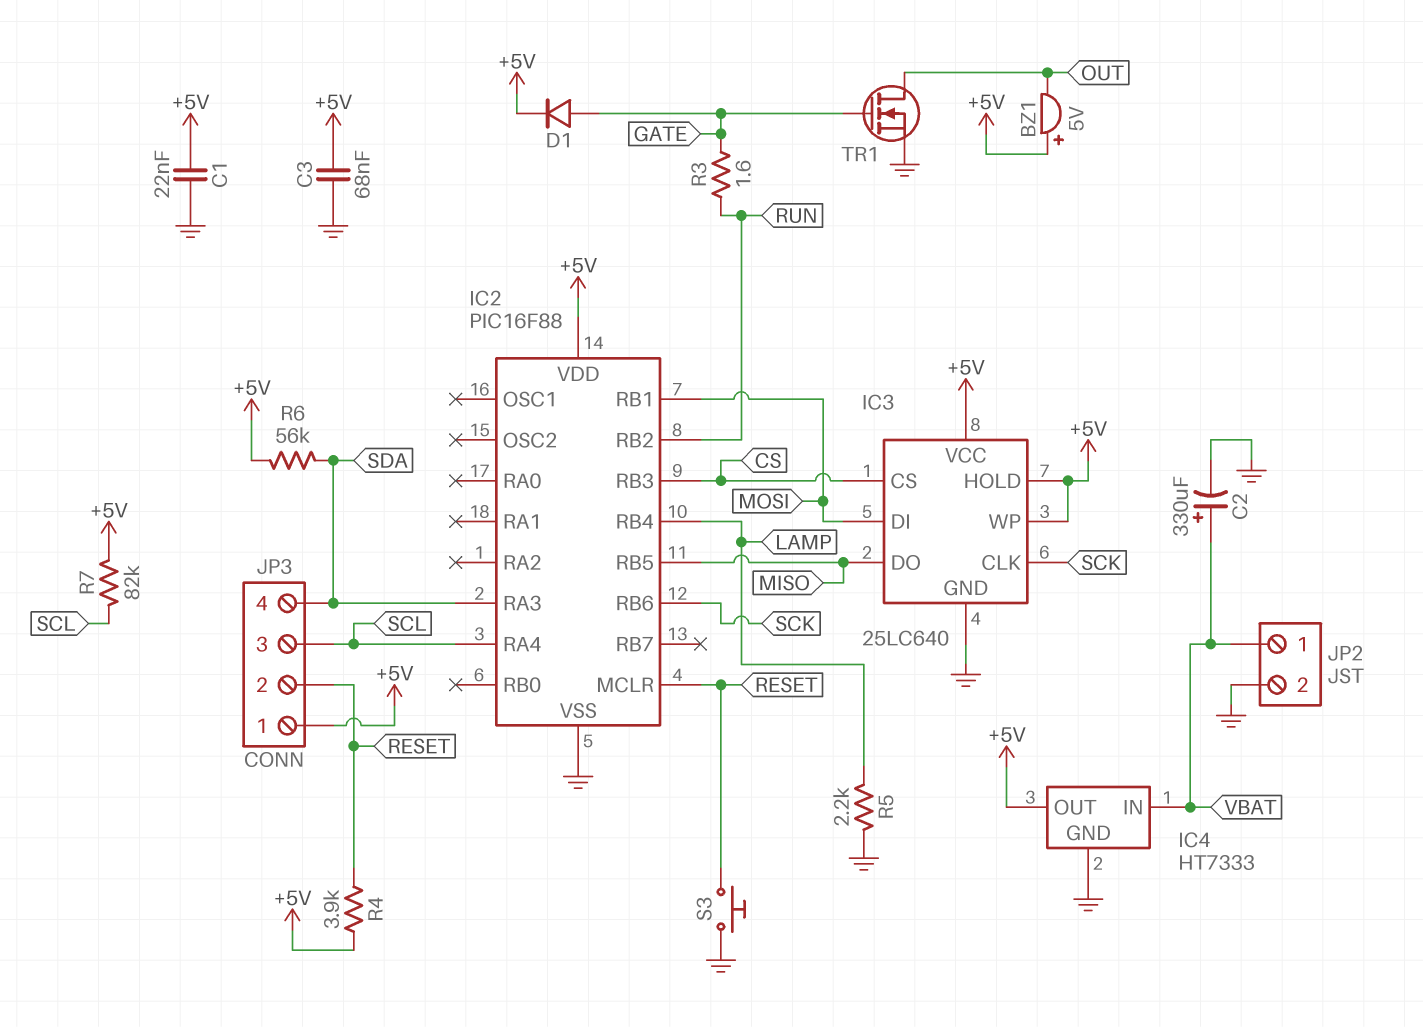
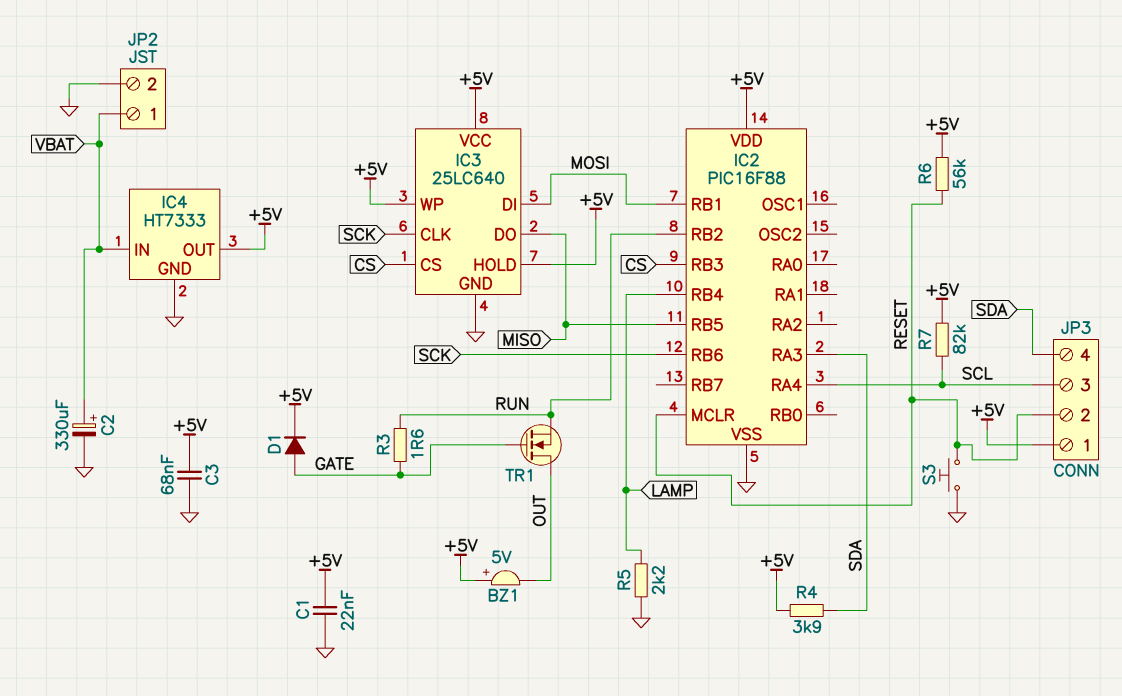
R4: 3.9k (+5V, RESET) -> 3.9k (+5V, SDA)
R6: 56k (+5V, SDA) -> 56k (+5V, RESET)
TR1: NMOS (G GATE, D OUT, S GND) -> NMOS (G GATE, D OUT, S RUN)

